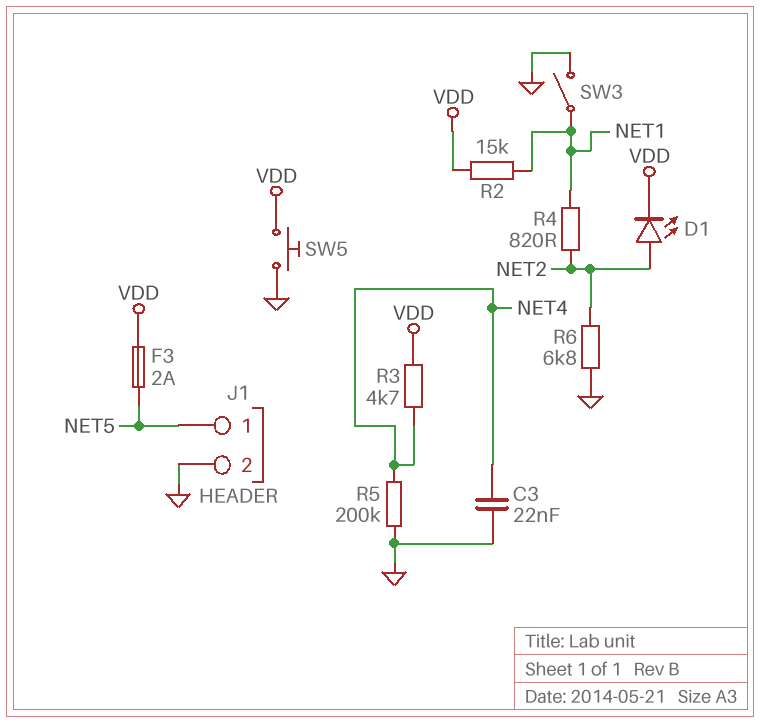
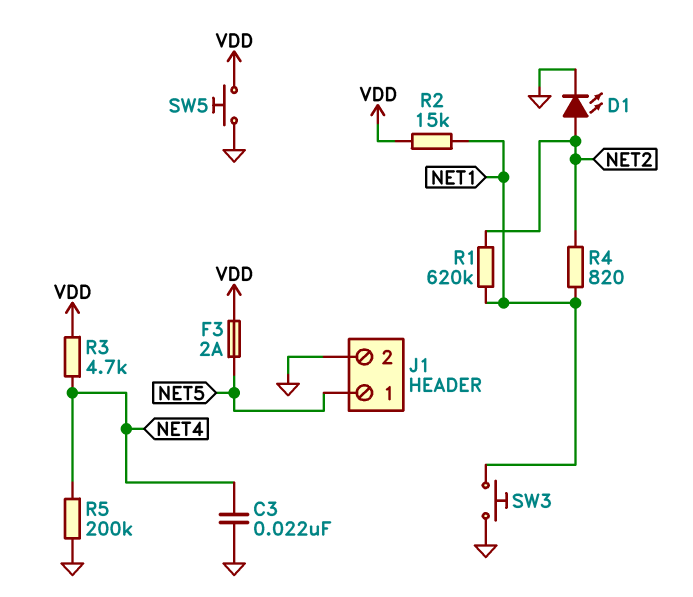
D1: LED (A NET2, K VDD) -> LED (A NET2, K GND)
R1: none -> 620k (NET1, NET2)
R6: 6.8k (GND, NET2) -> none
SW3: switch (GND, NET1) -> button (GND, NET1)

